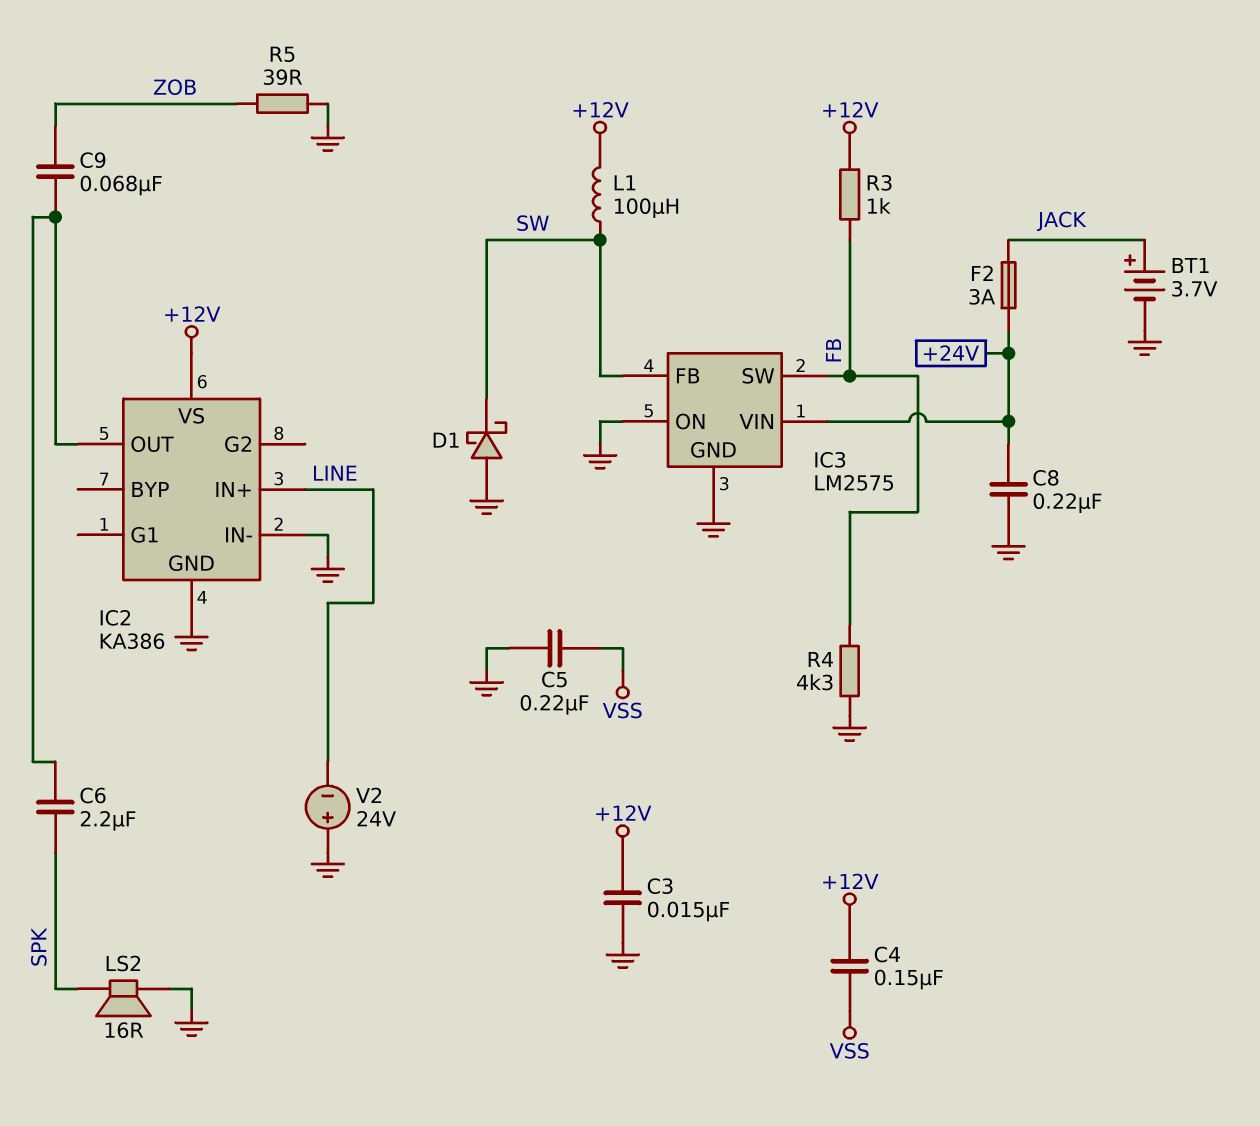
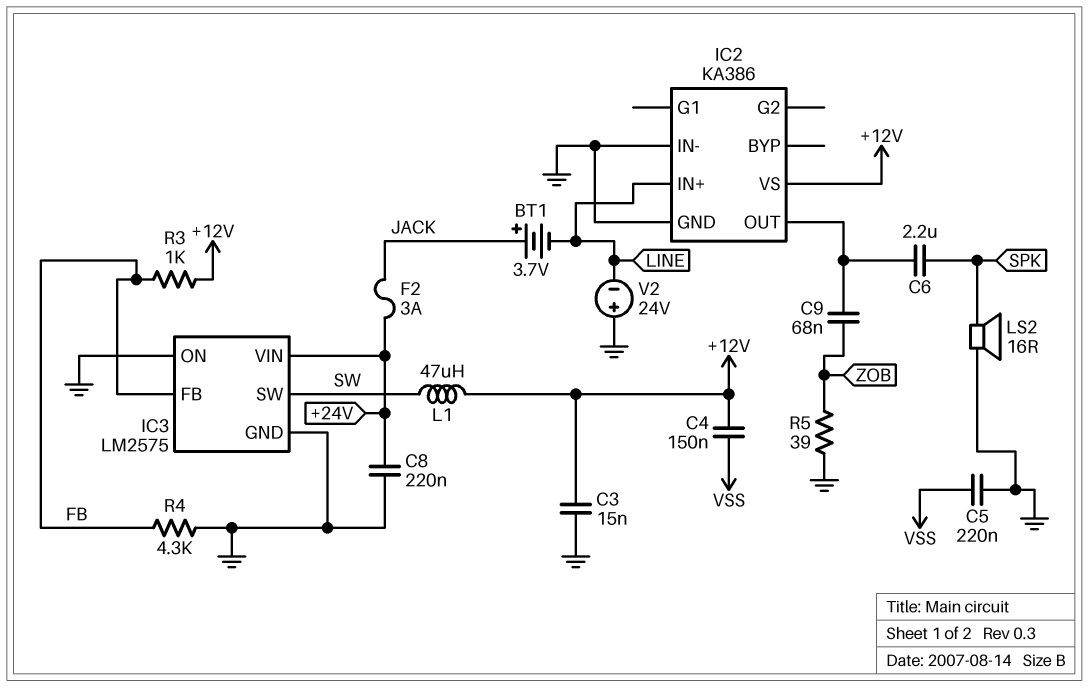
BT1: 3.7V (plus JACK, minus GND) -> 3.7V (plus JACK, minus LINE)
D1: schottky (A GND, K SW) -> none
IC3 pin FB: SW -> FB
IC3 pin SW: FB -> SW
L1: 100uH (+12V, SW) -> 47uH (+12V, SW)

